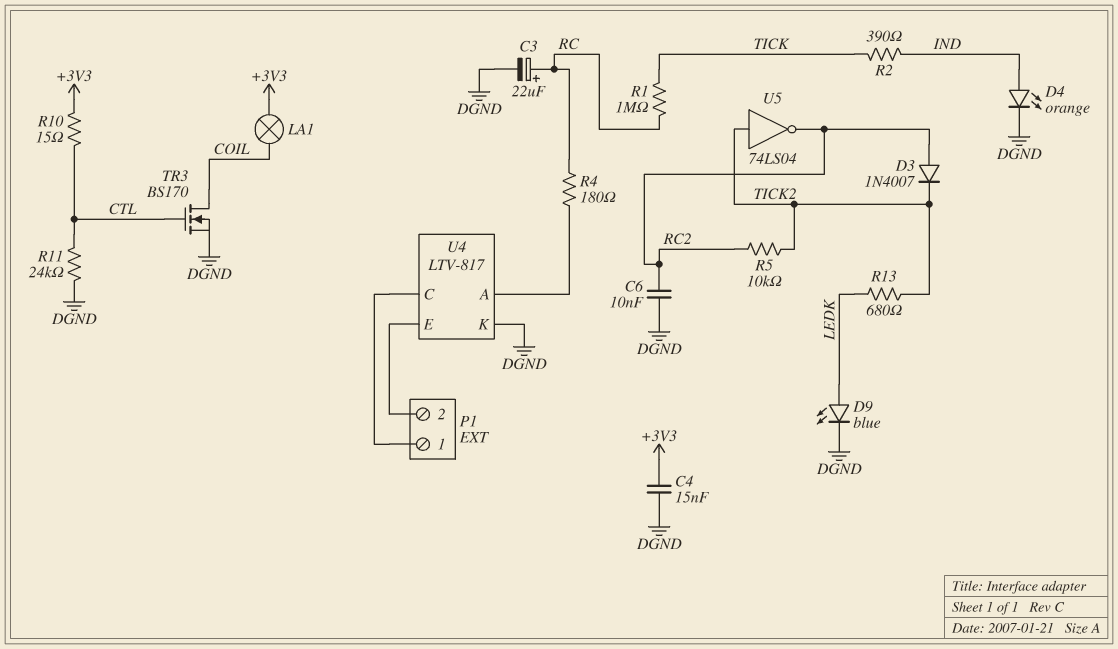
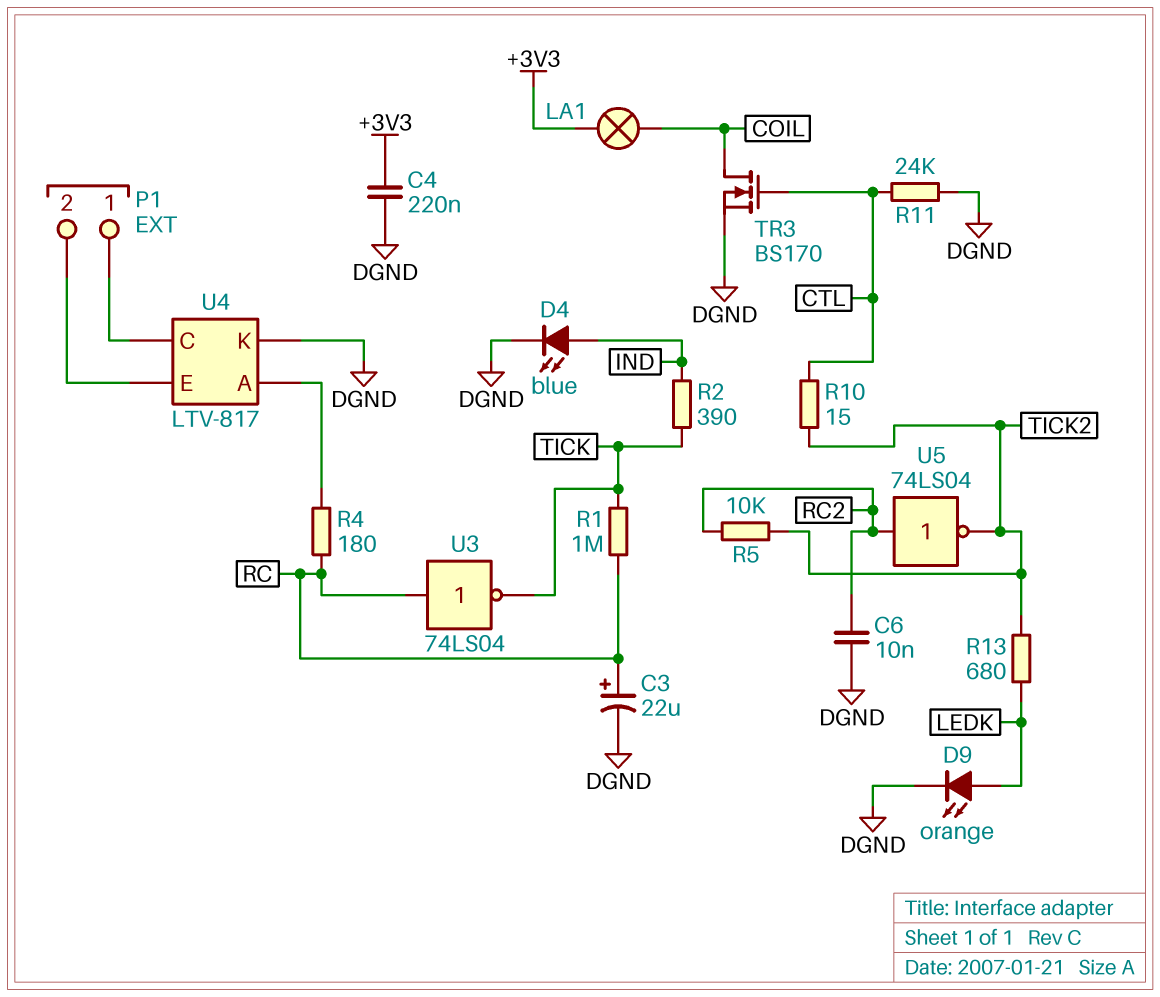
C4: 15nF (+3V3, DGND) -> 220nF (+3V3, DGND)
D3: diode 1N4007 (A RC2, K TICK2) -> none
D4: LED orange (A IND, K DGND) -> LED blue (A IND, K DGND)
D9: LED blue (A LEDK, K DGND) -> LED orange (A LEDK, K DGND)
R10: 15 (+3V3, CTL) -> 15 (CTL, TICK2)
U3: none -> NOT 74LS04 (in RC, out TICK)
U5: NOT 74LS04 (in TICK2, out RC2) -> NOT 74LS04 (in RC2, out TICK2)

